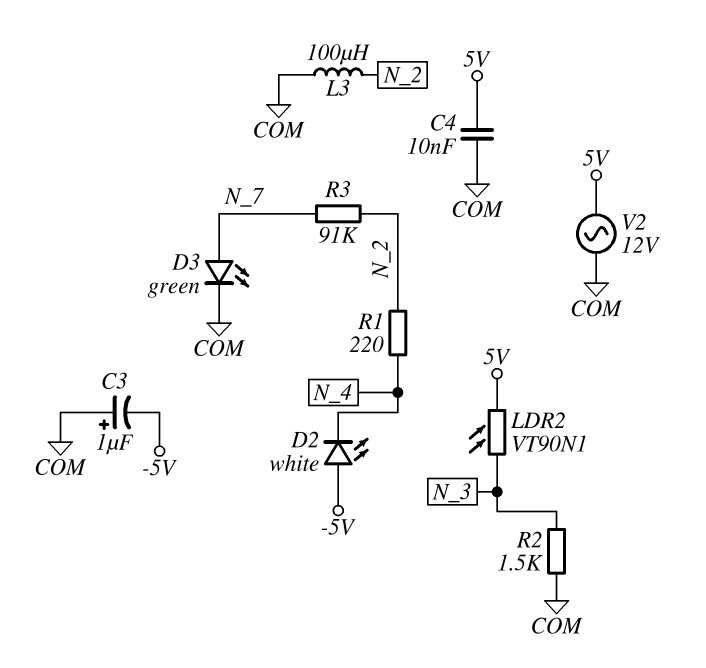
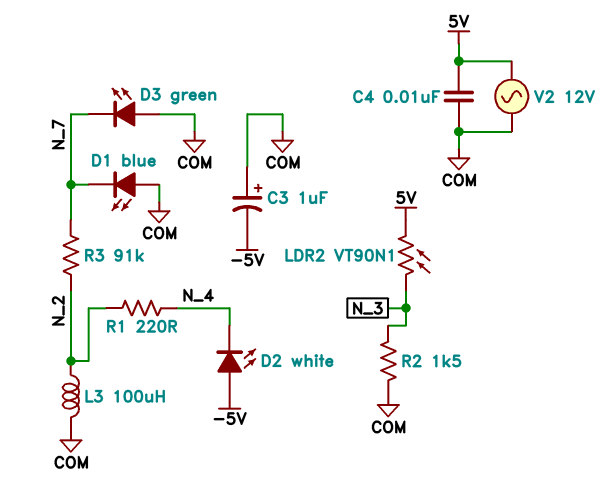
D1: none -> LED blue (A COM, K N_7)
D3: LED green (A N_7, K COM) -> LED green (A COM, K N_7)

